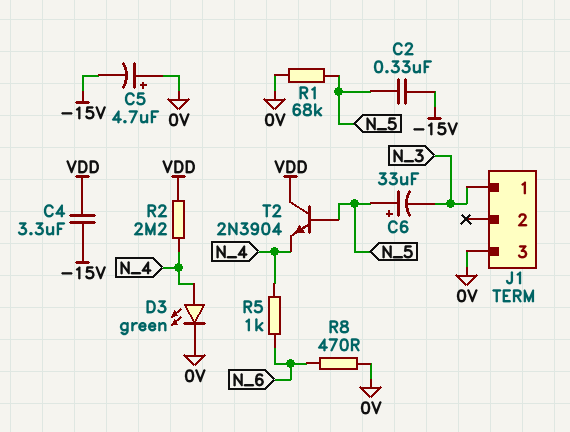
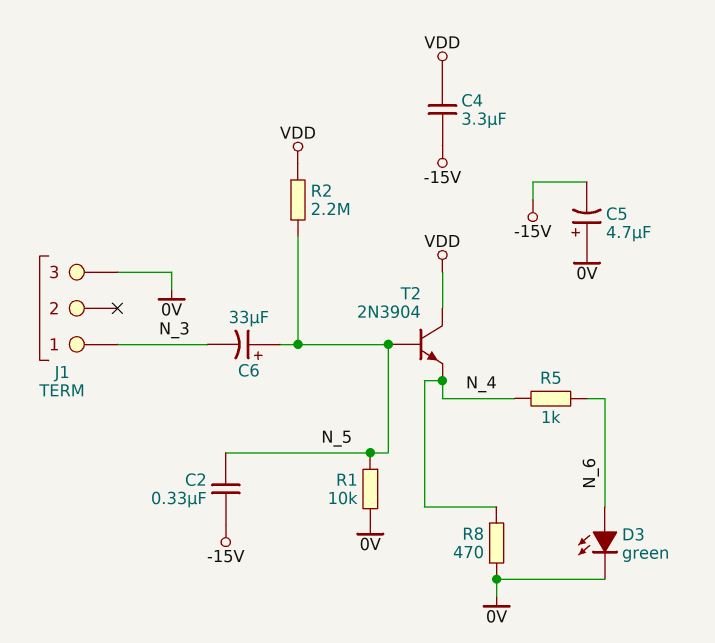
D3: LED green (A N_4, K 0V) -> LED green (A N_6, K 0V)
R1: 68k (0V, N_5) -> 10k (0V, N_5)
R2: 2.2M (N_4, VDD) -> 2.2M (N_5, VDD)
R8: 470 (0V, N_6) -> 470 (0V, N_4)

